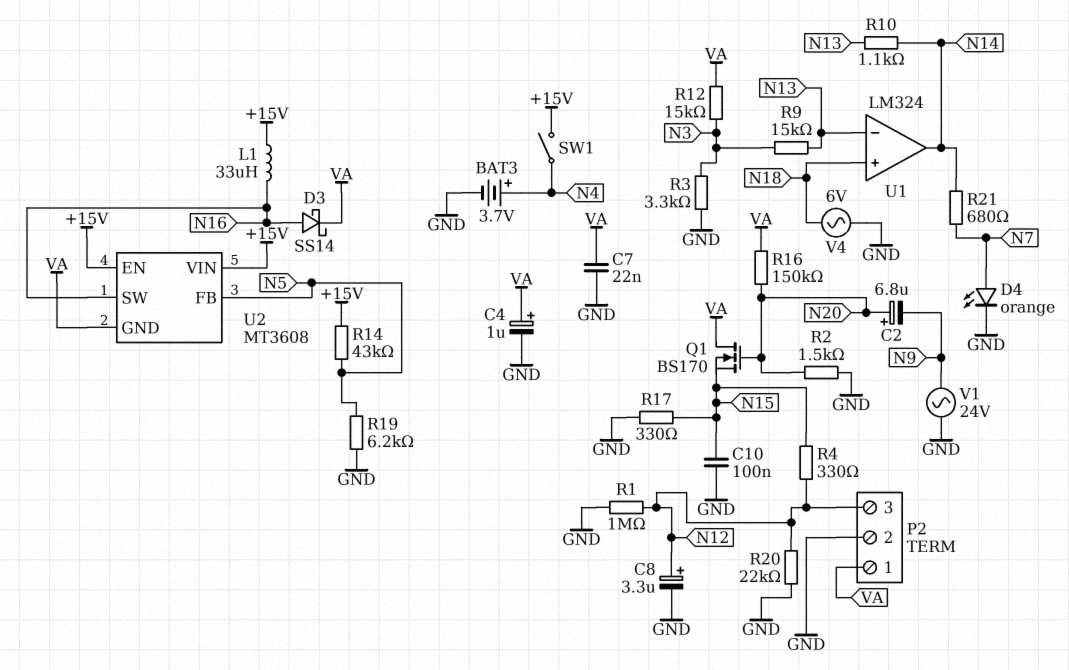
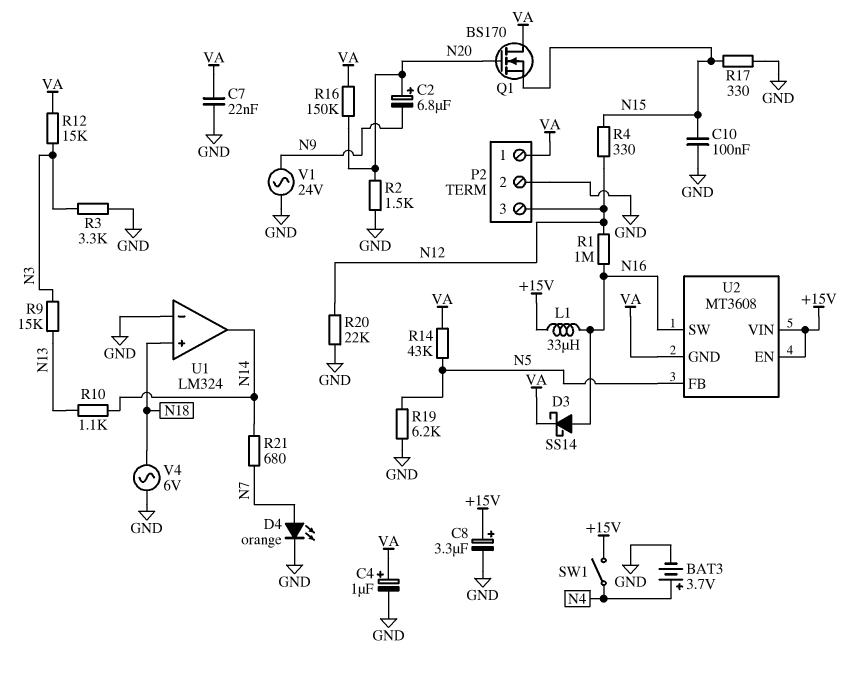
C8: 3.3uF (plus N12, minus GND) -> 3.3uF (plus +15V, minus GND)
R1: 1M (GND, N12) -> 1M (N12, N16)
R14: 43k (+15V, N5) -> 43k (N5, VA)
U1 pin in-: N13 -> GND

